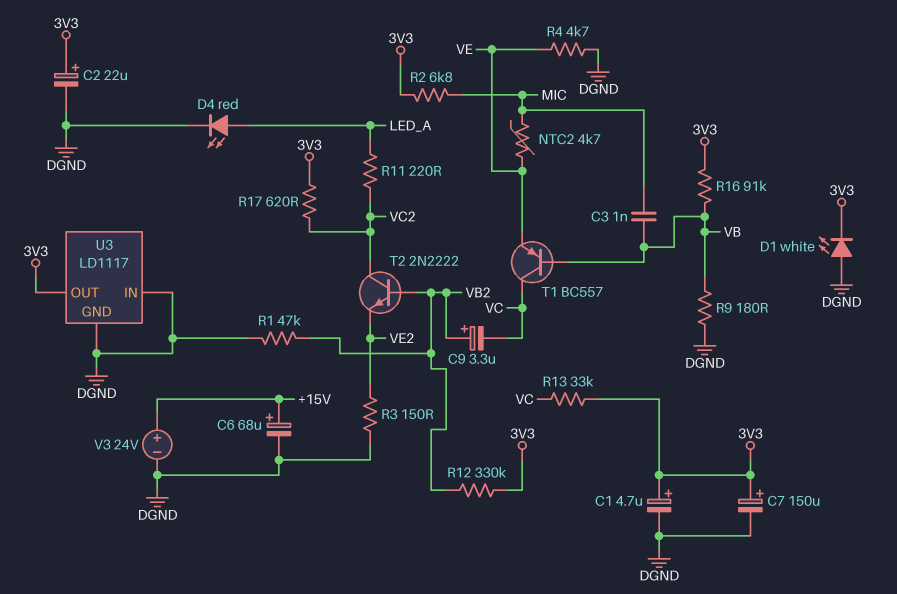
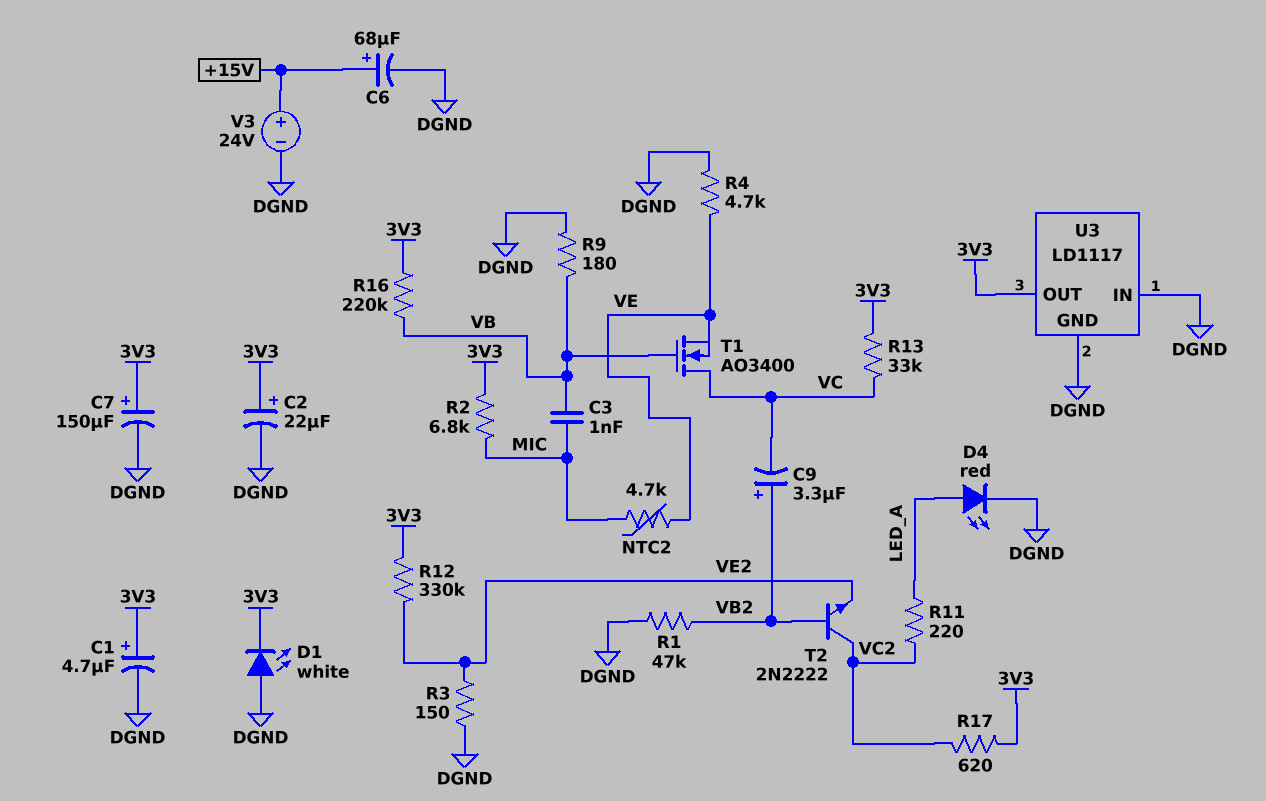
R12: 330k (3V3, VB2) -> 330k (3V3, VE2)
R16: 91k (3V3, VB) -> 220k (3V3, VB)
T1: PNP BC557 (B VB, C VC, E VE) -> NMOS AO3400 (G VB, D VC, S VE)

